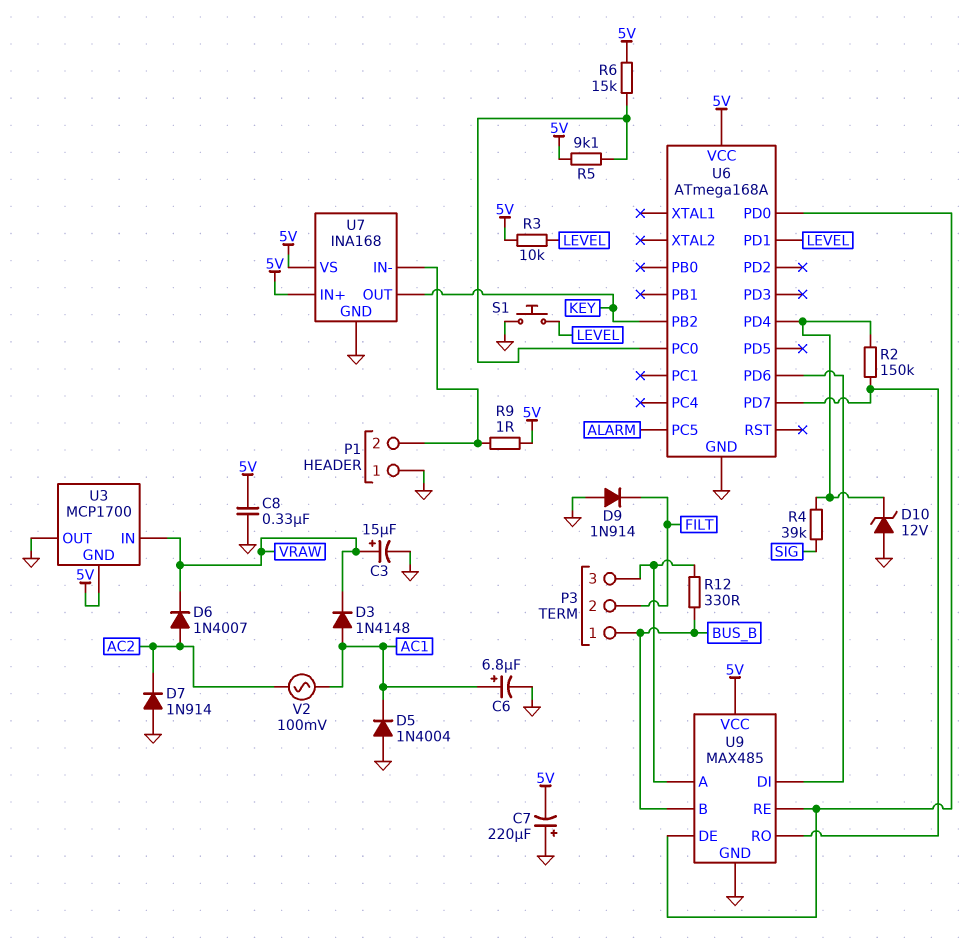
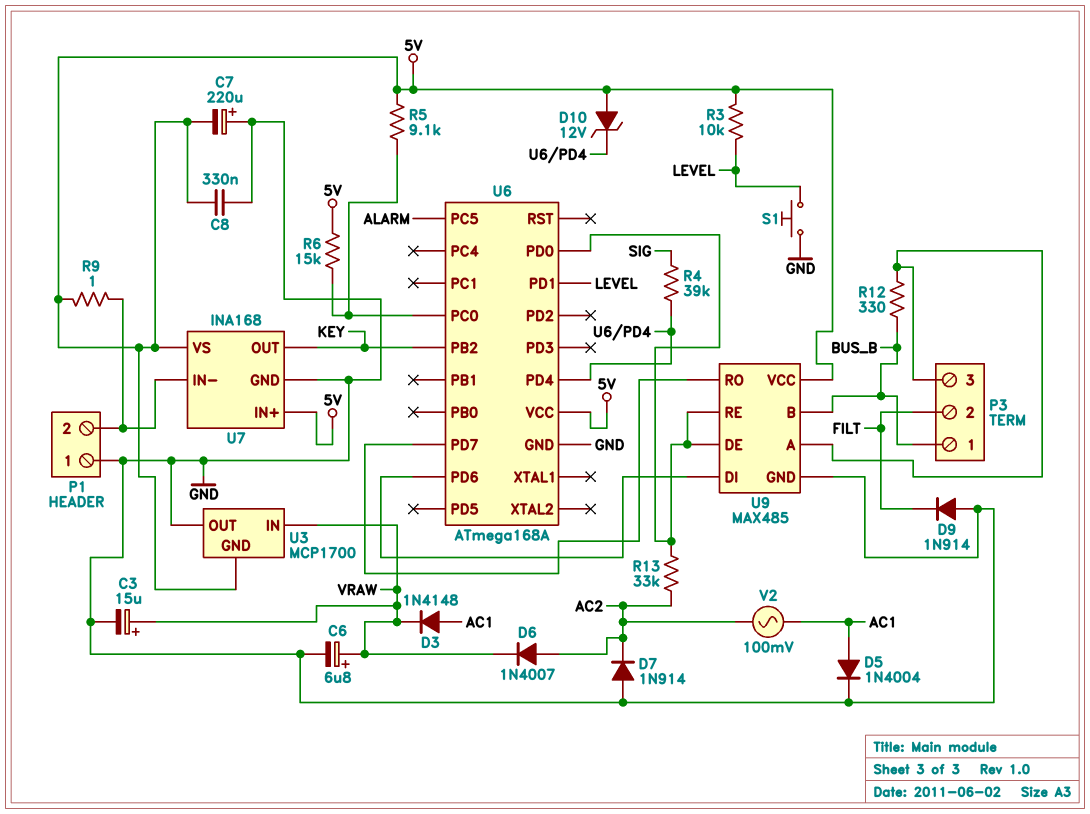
C6: 6.8uF (plus AC1, minus GND) -> 6.8uF (plus VRAW, minus GND)
D5: diode 1N4004 (A GND, K AC1) -> diode 1N4004 (A AC1, K GND)
D10: zener 12V (A GND, K U6/PD4) -> zener 12V (A 5V, K U6/PD4)
R2: 150k (U6/PD4, U6/PD7) -> none
R13: none -> 33k (AC2, U6/PD0)

